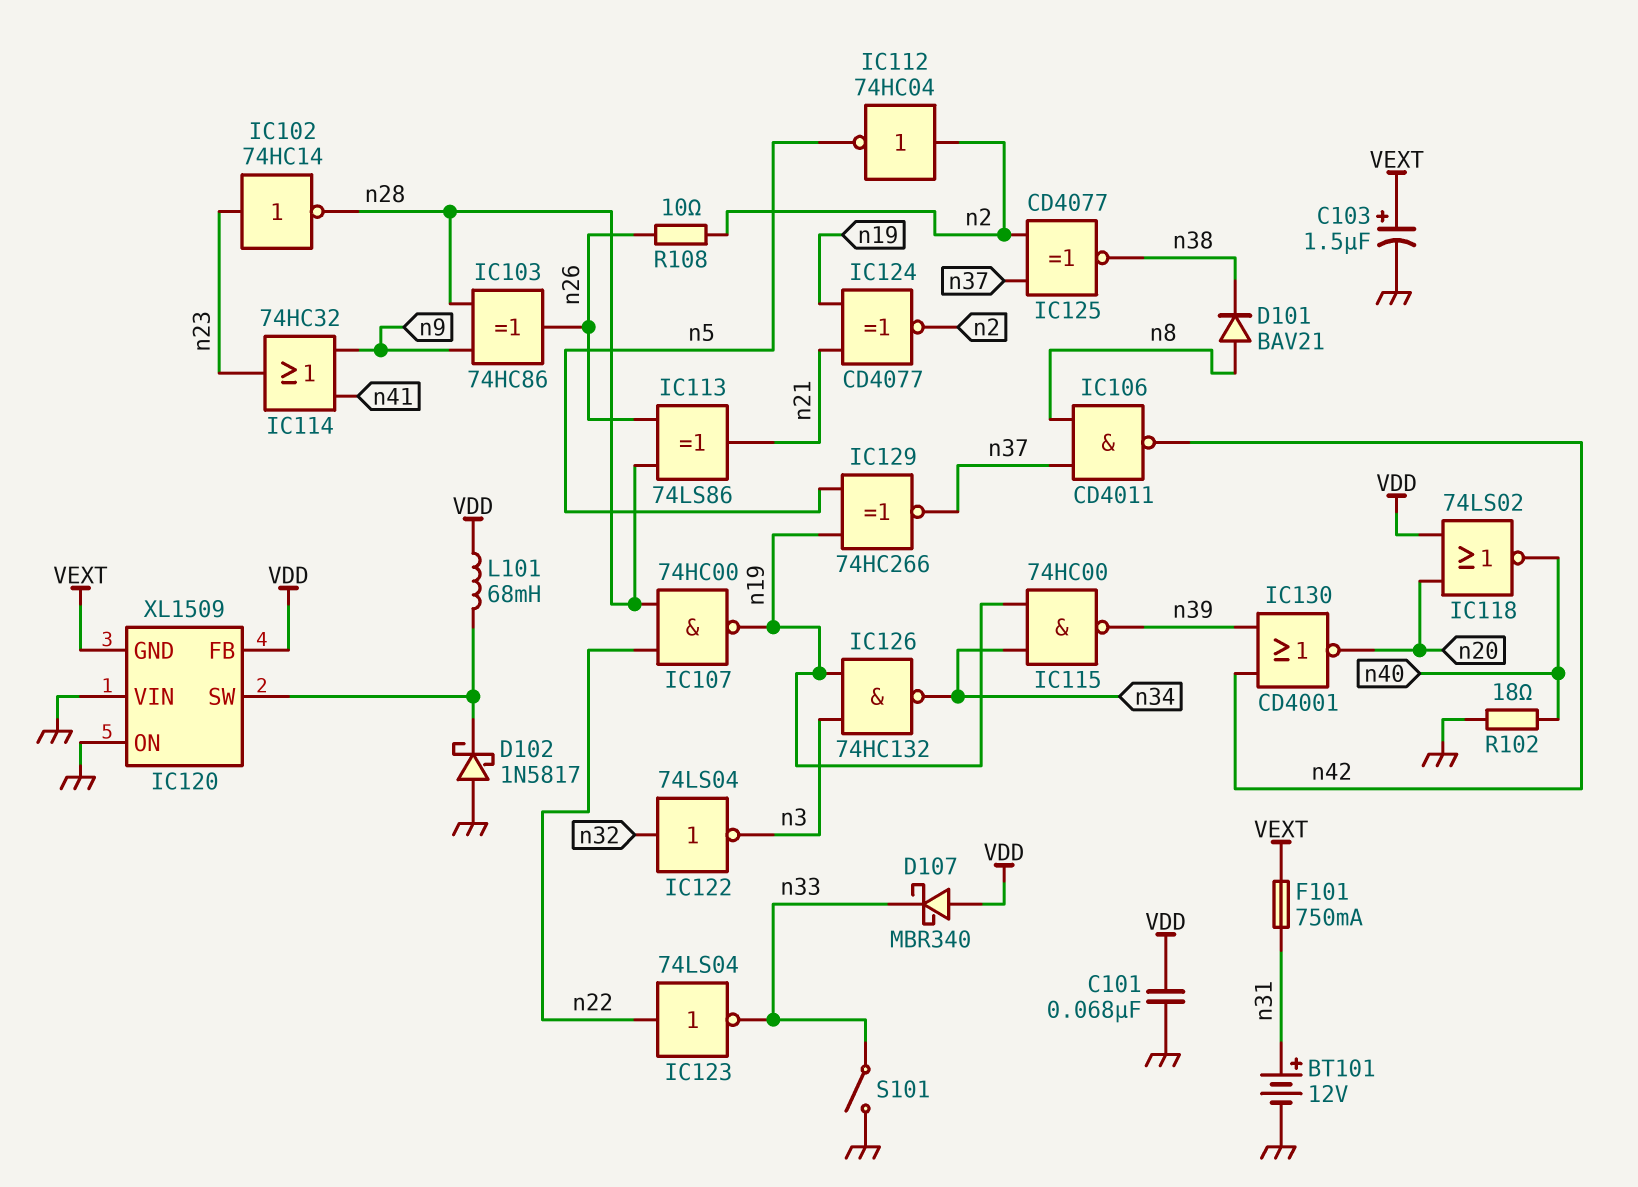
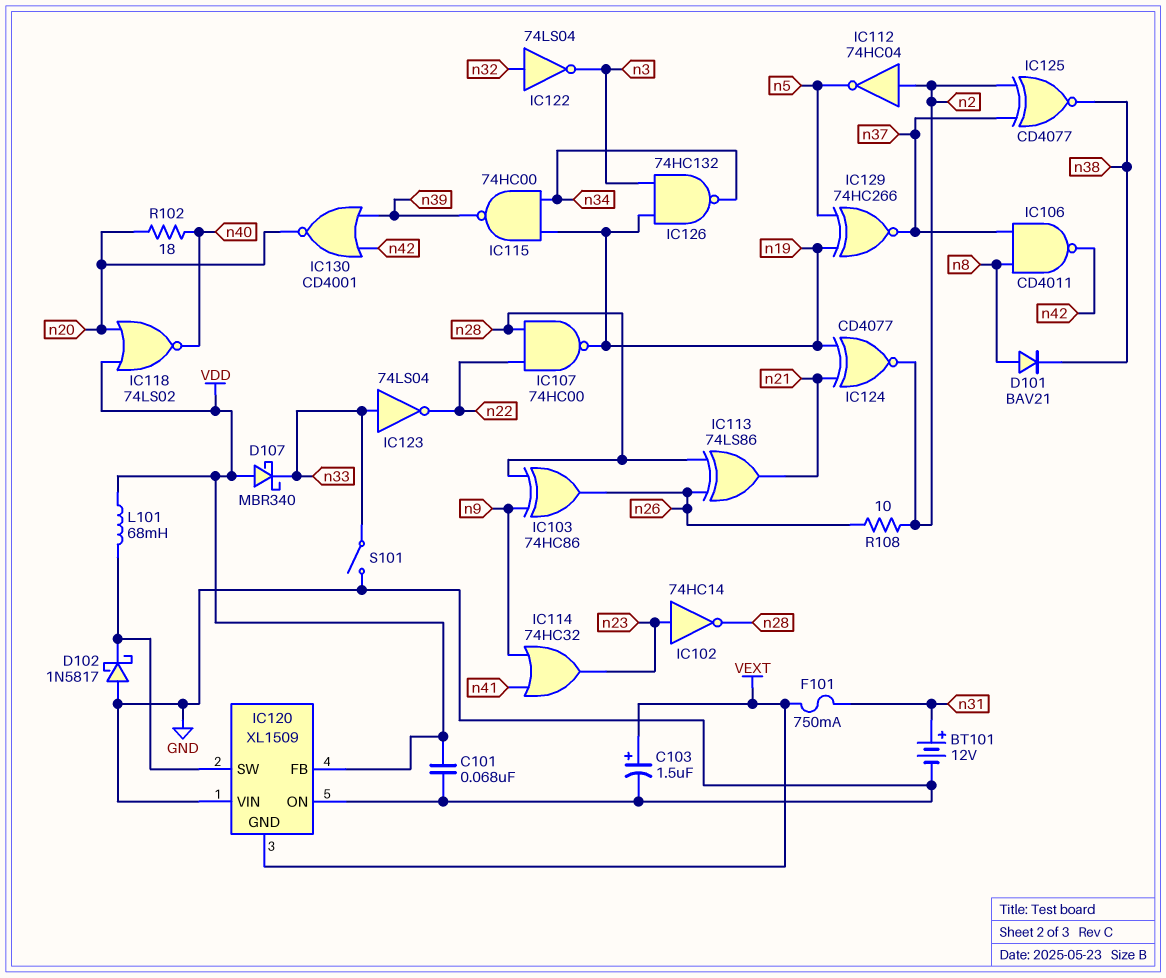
IC123: NOT 74LS04 (in n22, out n33) -> NOT 74LS04 (in n33, out n22)
R102: 18 (GND, n40) -> 18 (n20, n40)

